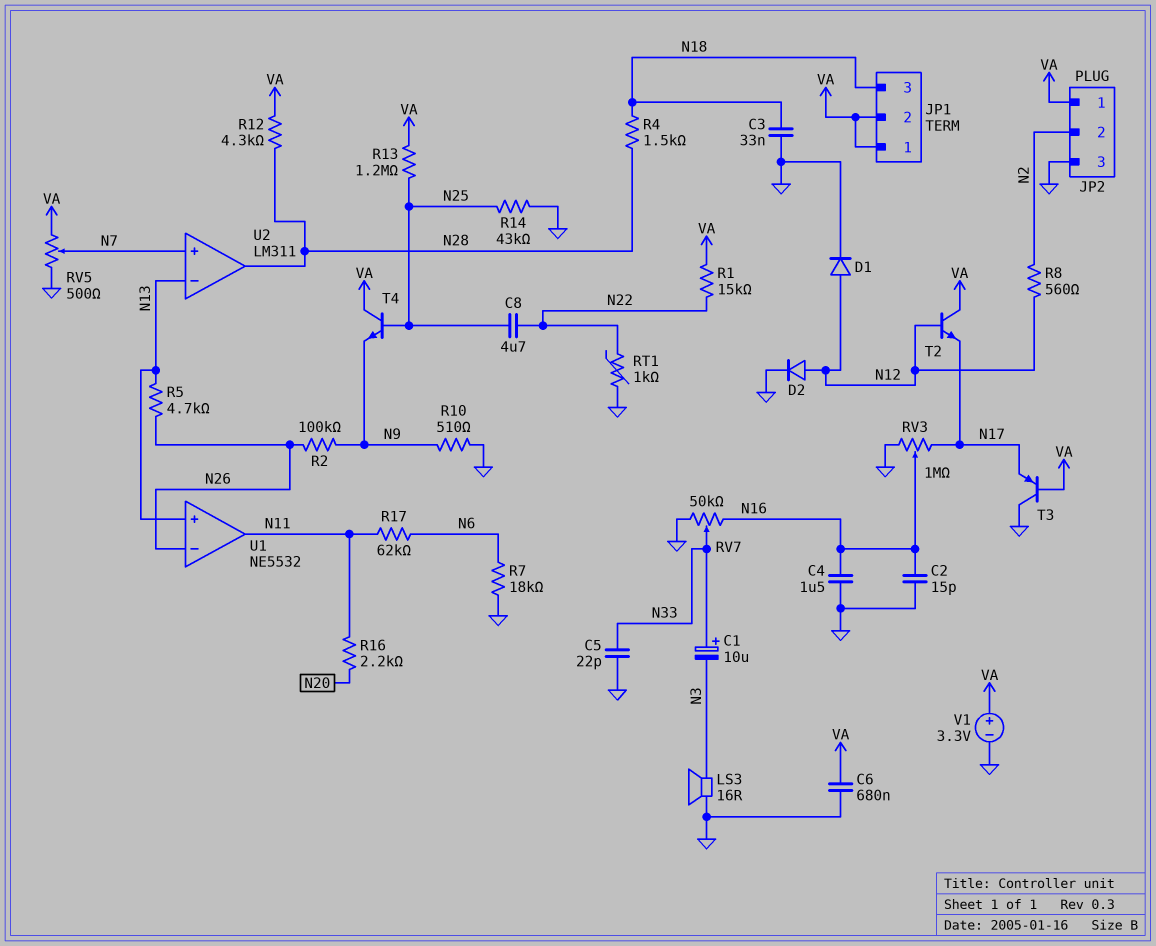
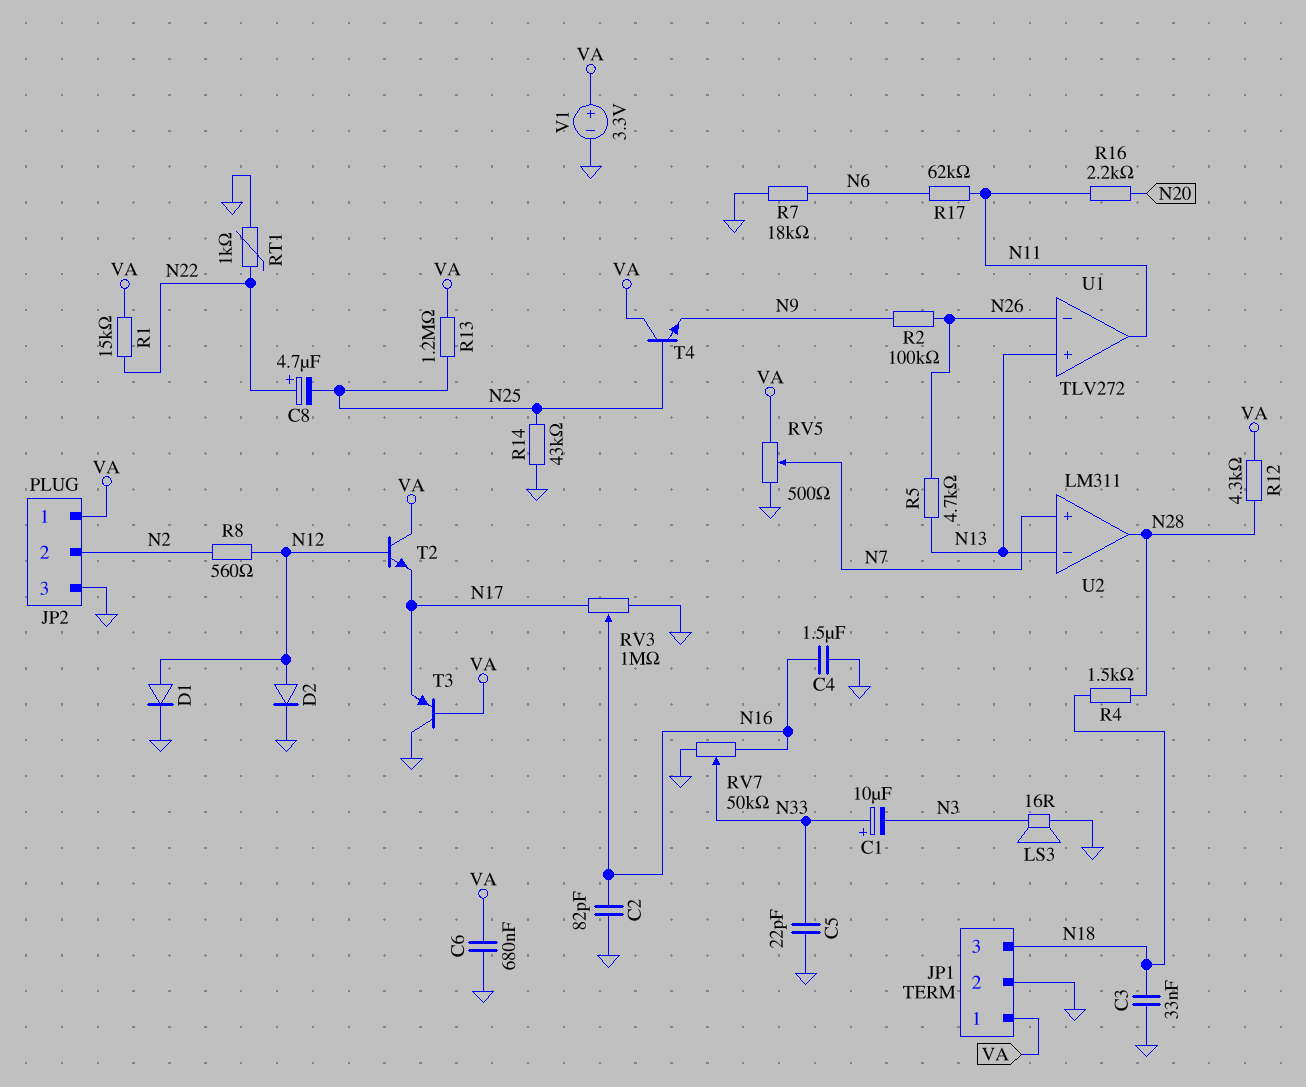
C2: 15pF (GND, N16) -> 82pF (GND, N16)
C8: 4.7uF (N22, N25) -> 4.7uF (plus N22, minus N25)
JP1 pin 2: VA -> GND
R10: 510 (GND, N9) -> none
U1: NE5532 -> TLV272

